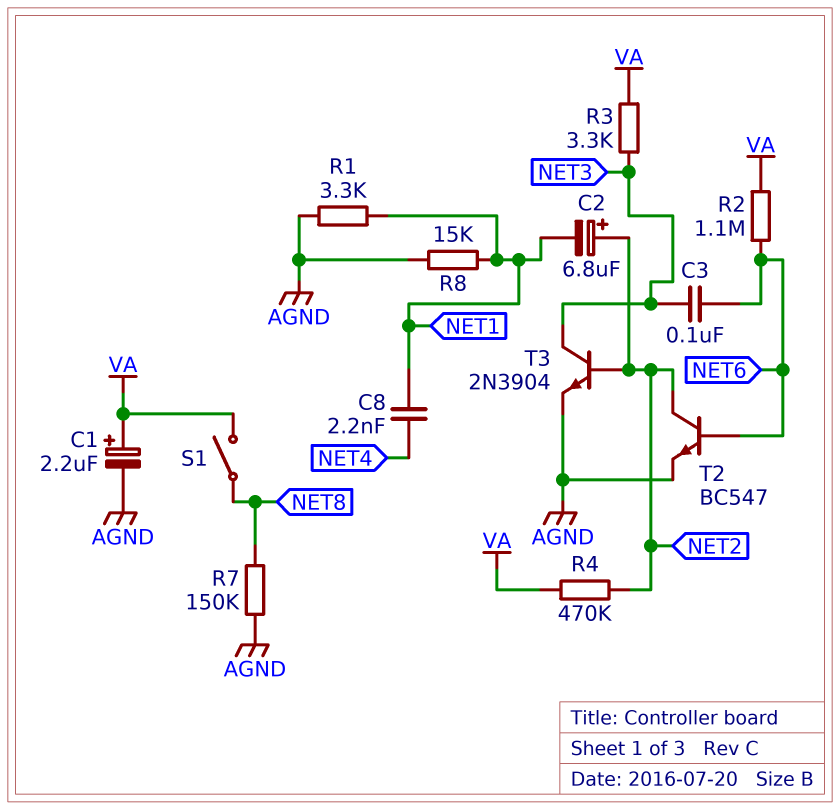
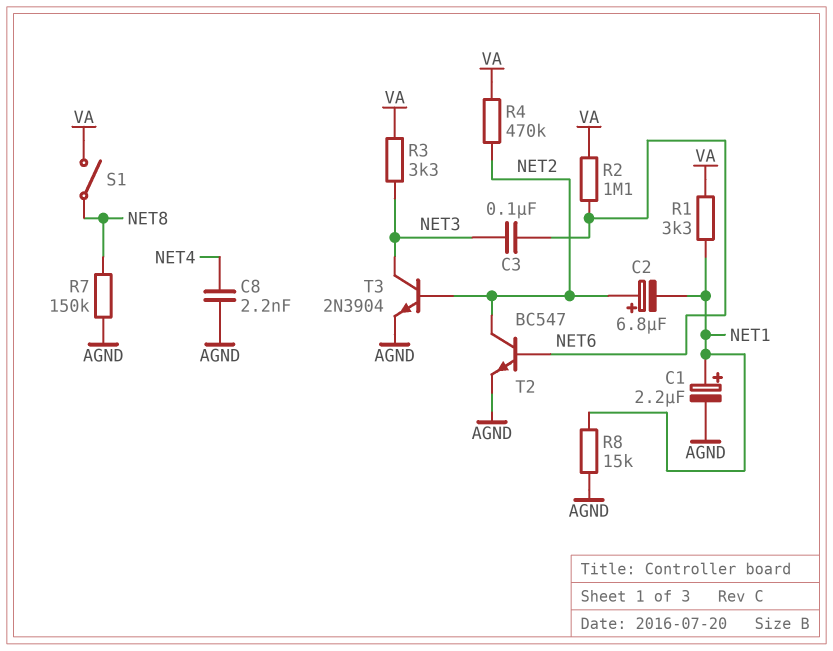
C1: 2.2uF (plus VA, minus AGND) -> 2.2uF (plus NET1, minus AGND)
C8: 2.2nF (NET1, NET4) -> 2.2nF (AGND, NET4)
R1: 3.3k (AGND, NET1) -> 3.3k (NET1, VA)

